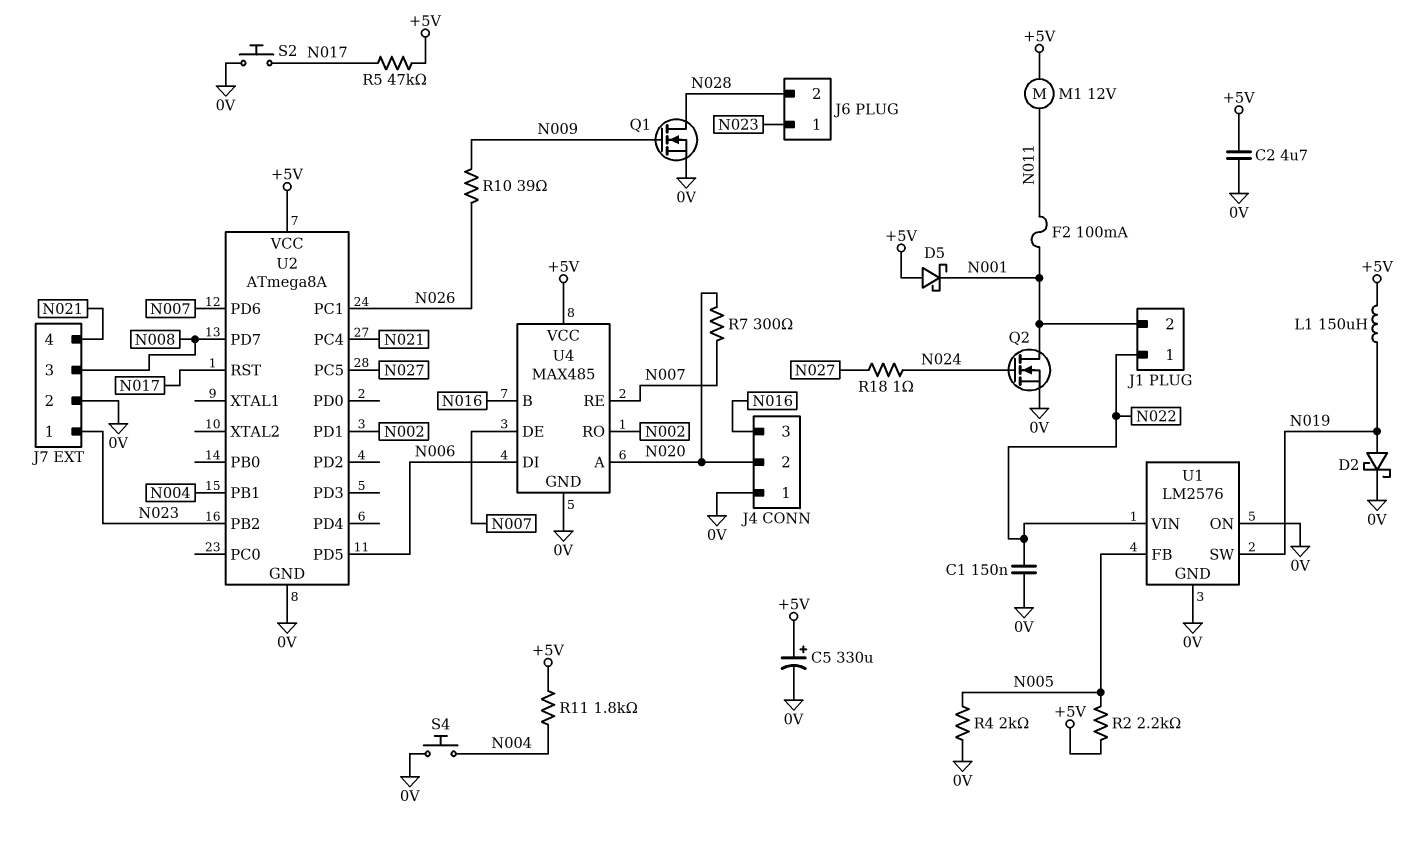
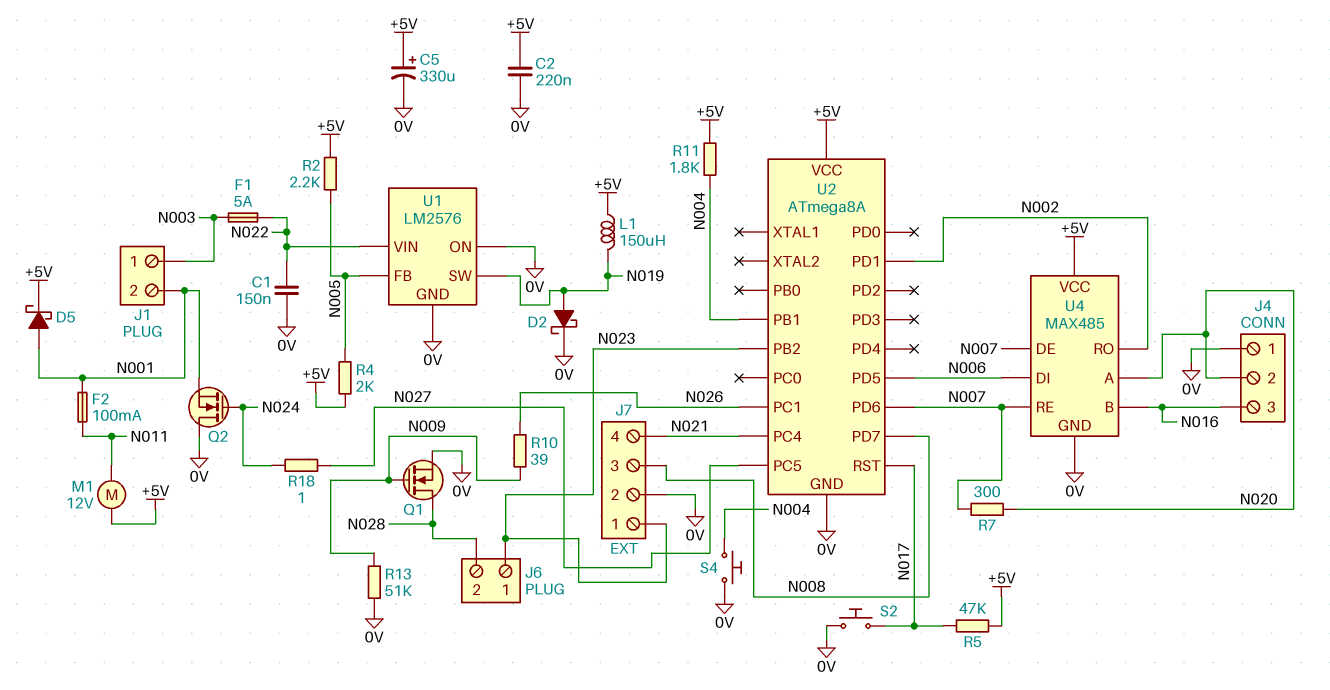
C2: 4.7uF (+5V, 0V) -> 220nF (+5V, 0V)
D5: schottky (A +5V, K N001) -> schottky (A N001, K +5V)
F1: none -> 5A (N003, N022)
J1 pin 1: N022 -> N003
Q2: NMOS (G N024, D N001, S 0V) -> NMOS (G N024, D 0V, S N001)
R4: 2k (0V, N005) -> 2k (+5V, N005)
R13: none -> 51k (0V, N009)

